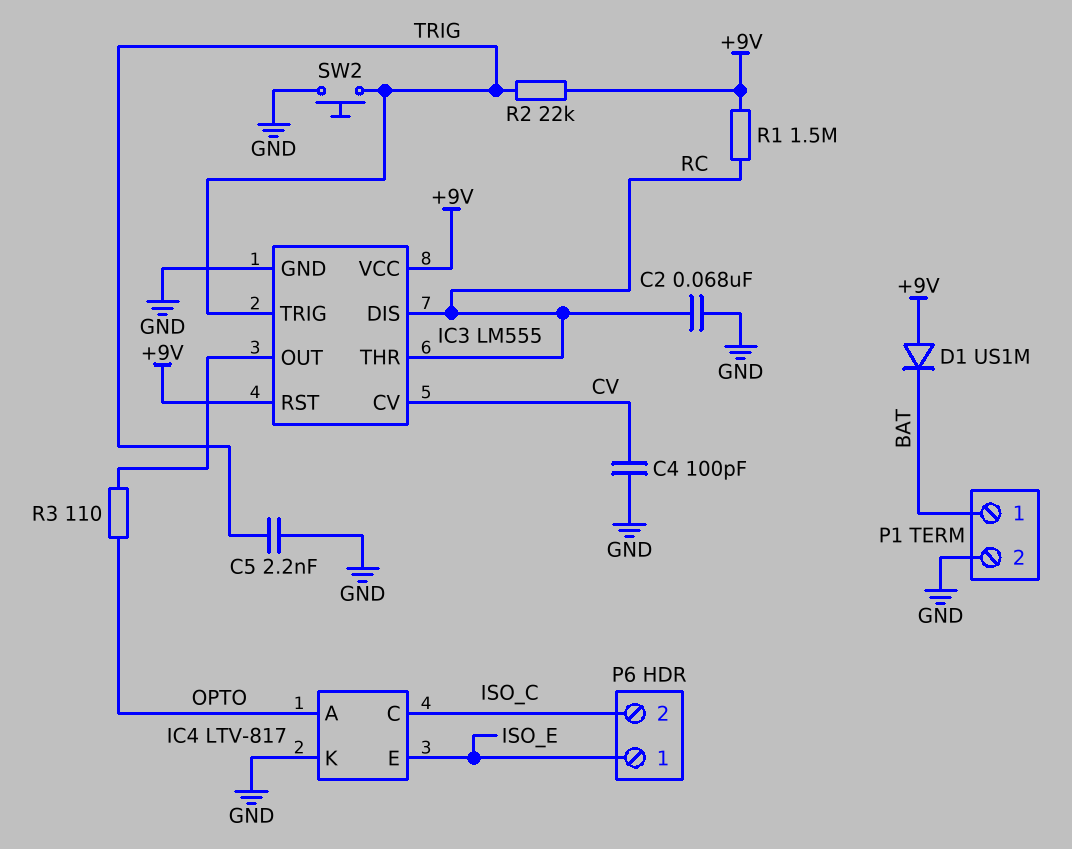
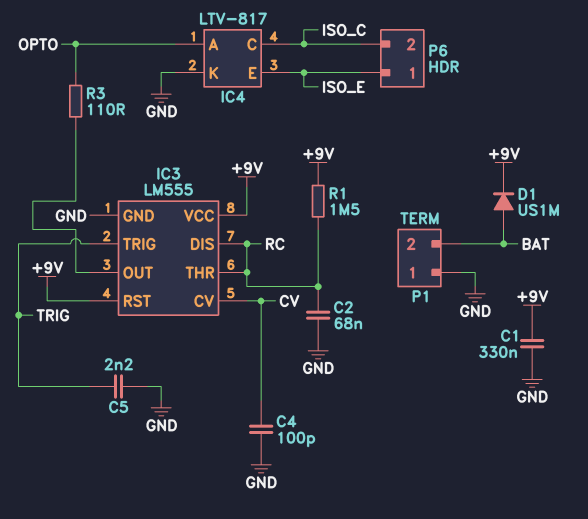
C1: none -> 330nF (+9V, GND)
D1: diode US1M (A +9V, K BAT) -> diode US1M (A BAT, K +9V)
P1 pin 1: BAT -> GND
P1 pin 2: GND -> BAT
R2: 22k (+9V, TRIG) -> none
SW2: button (GND, TRIG) -> none

